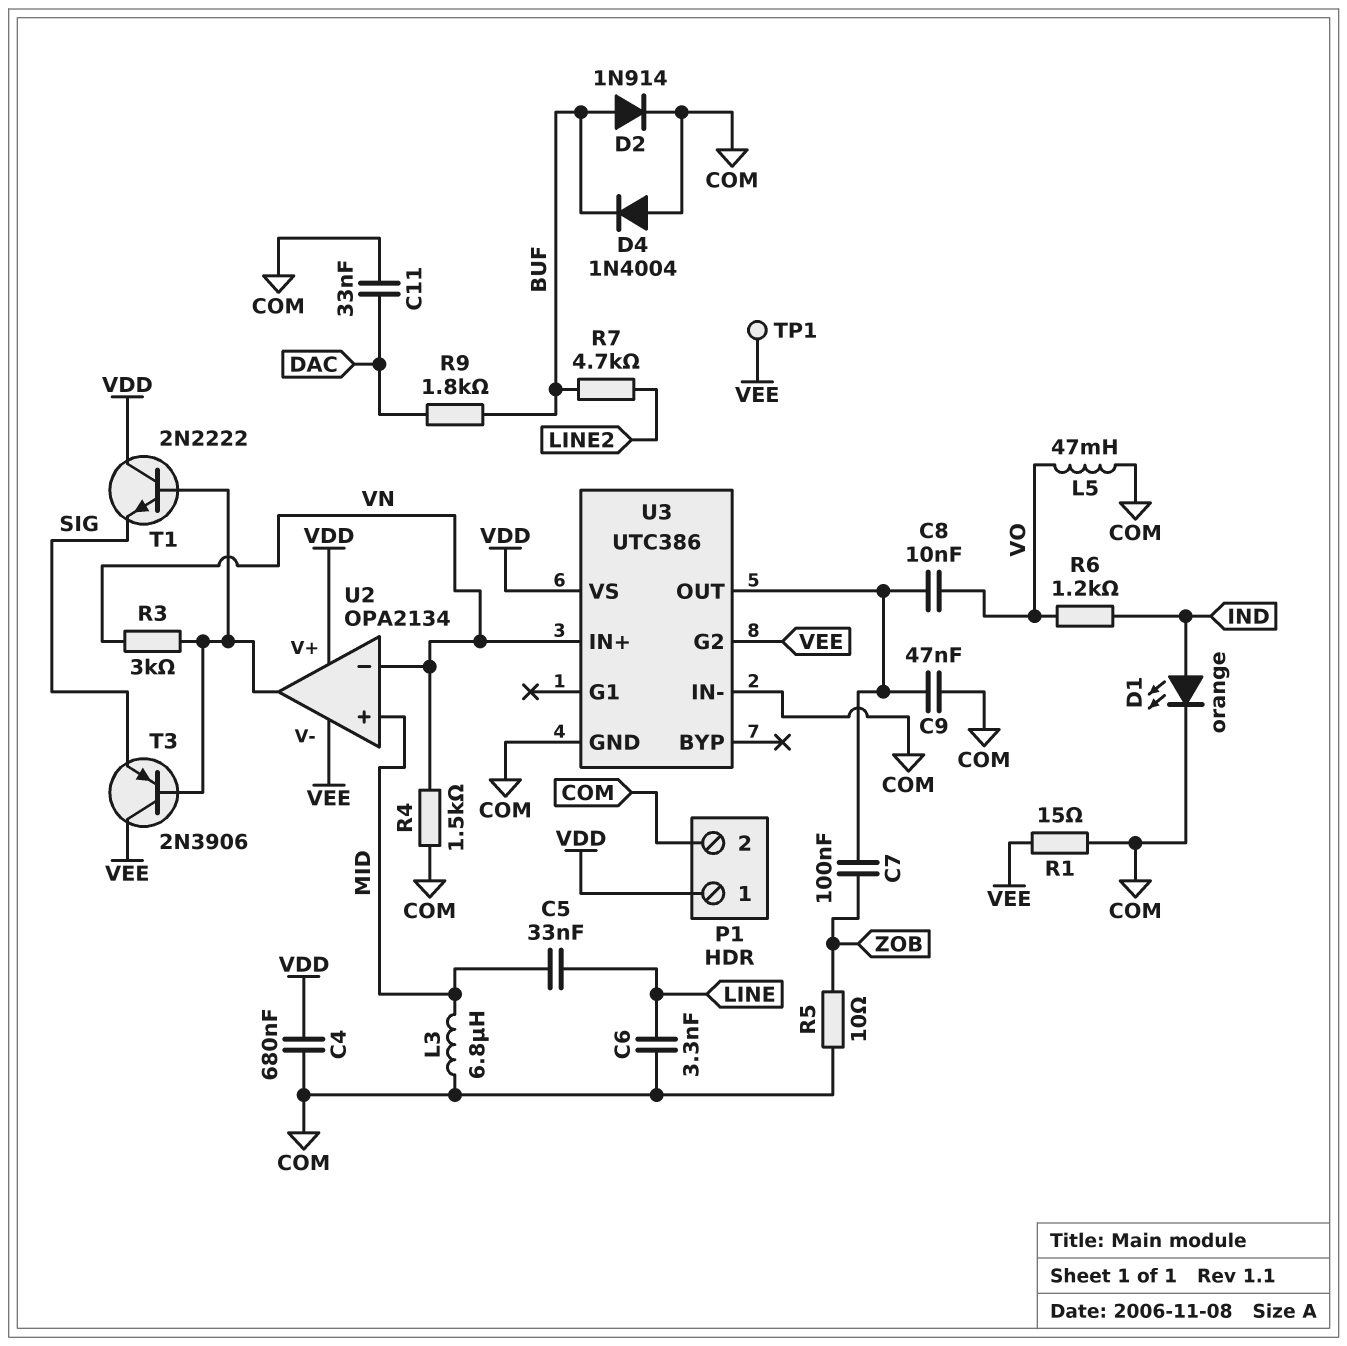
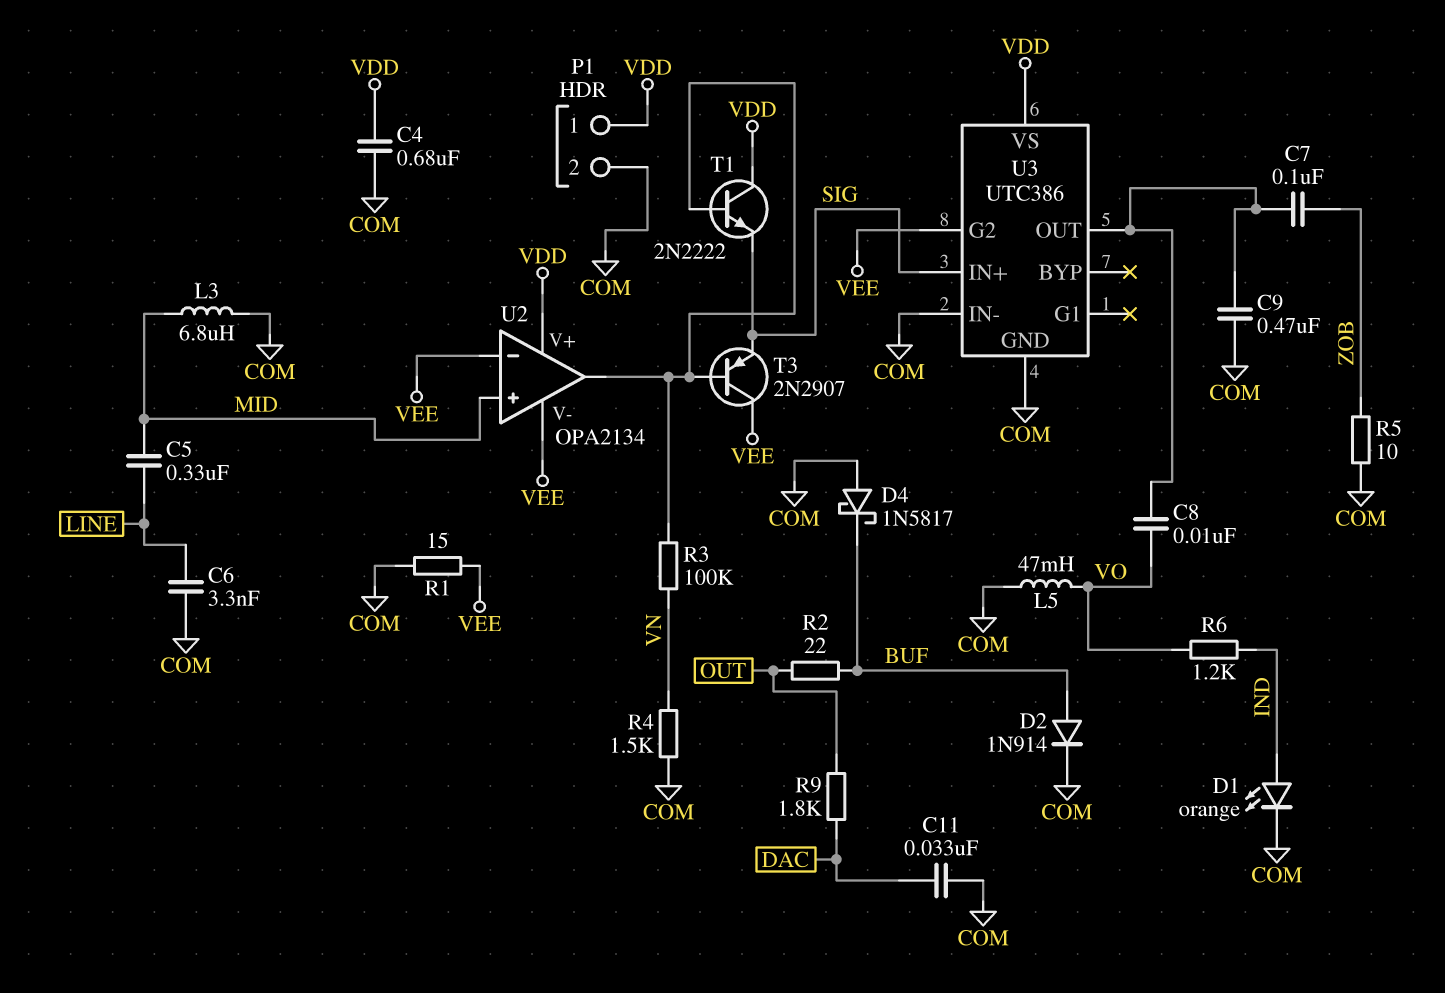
C5: 33nF (LINE, MID) -> 330nF (LINE, MID)
C9: 47nF (COM, U3/OUT) -> 470nF (COM, U3/OUT)
D4: diode 1N4004 (A COM, K BUF) -> schottky 1N5817 (A COM, K BUF)
R2: none -> 22 (BUF, OUT)
R3: 3k (U2/out, VN) -> 100k (U2/out, VN)
R7: 4.7k (BUF, LINE2) -> none
R9: 1.8k (BUF, DAC) -> 1.8k (DAC, OUT)
T3: PNP 2N3906 (B U2/out, C VEE, E SIG) -> PNP 2N2907 (B U2/out, C VEE, E SIG)
TP1: test point (VEE) -> none
U2 pin in-: VN -> VEE
U3 pin IN+: VN -> SIG

